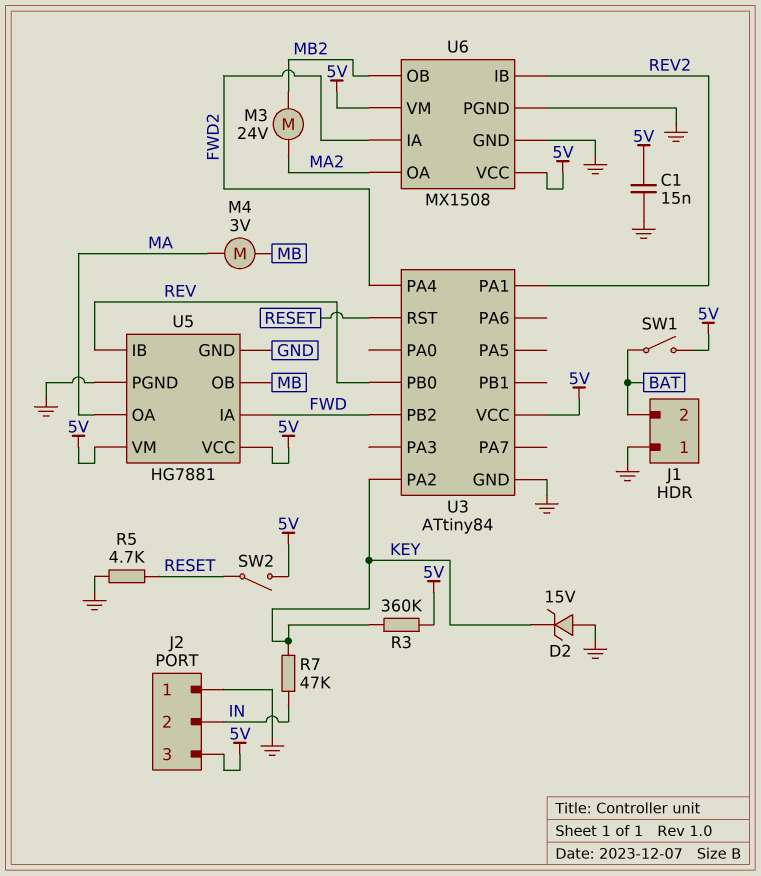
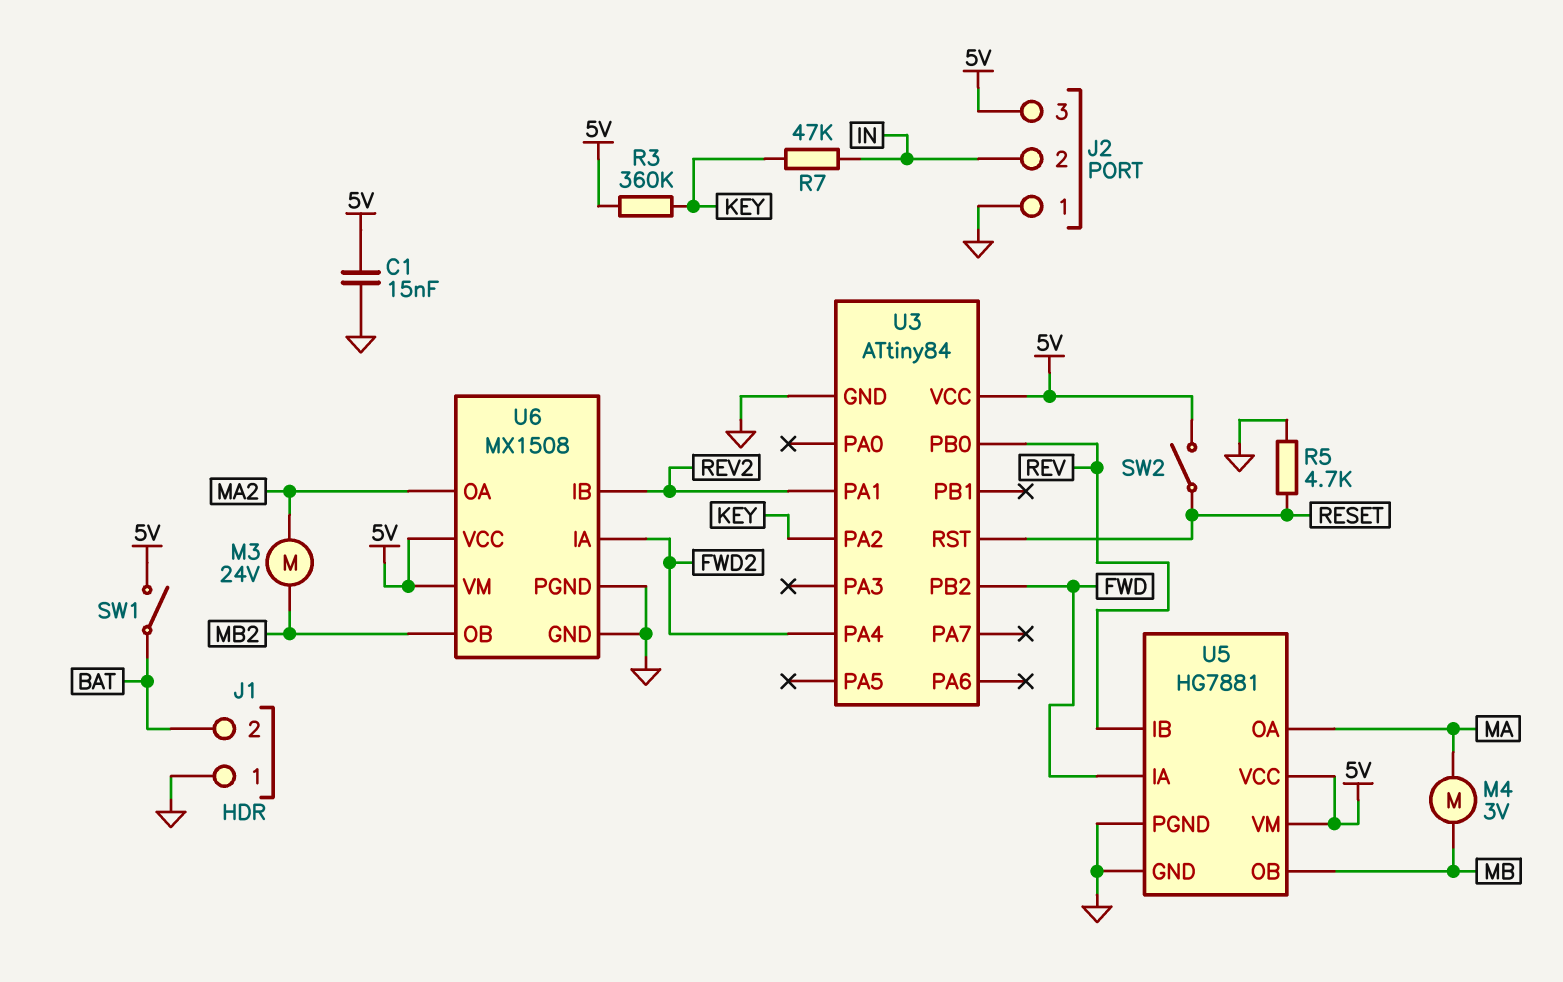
D2: zener 15V (A GND, K KEY) -> none

